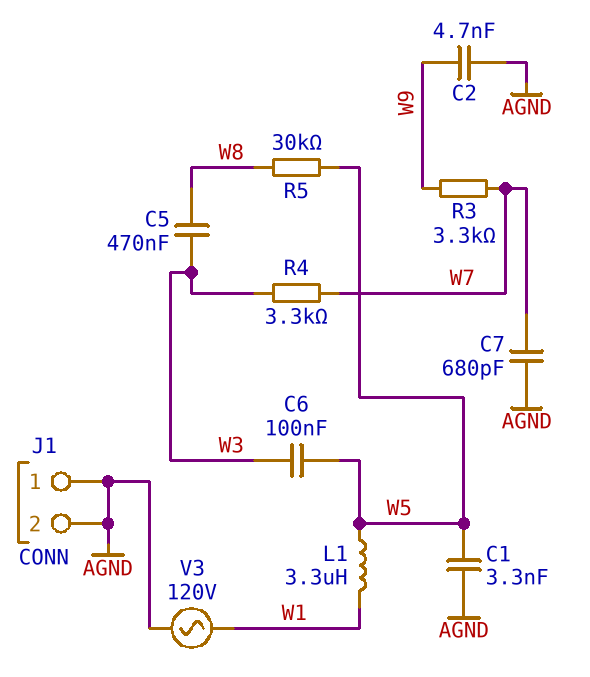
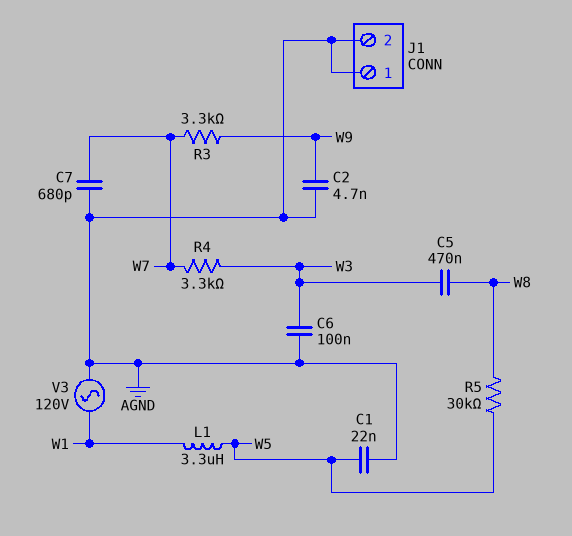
C1: 3.3nF (AGND, W5) -> 22nF (AGND, W5)
C6: 100nF (W3, W5) -> 100nF (AGND, W3)

